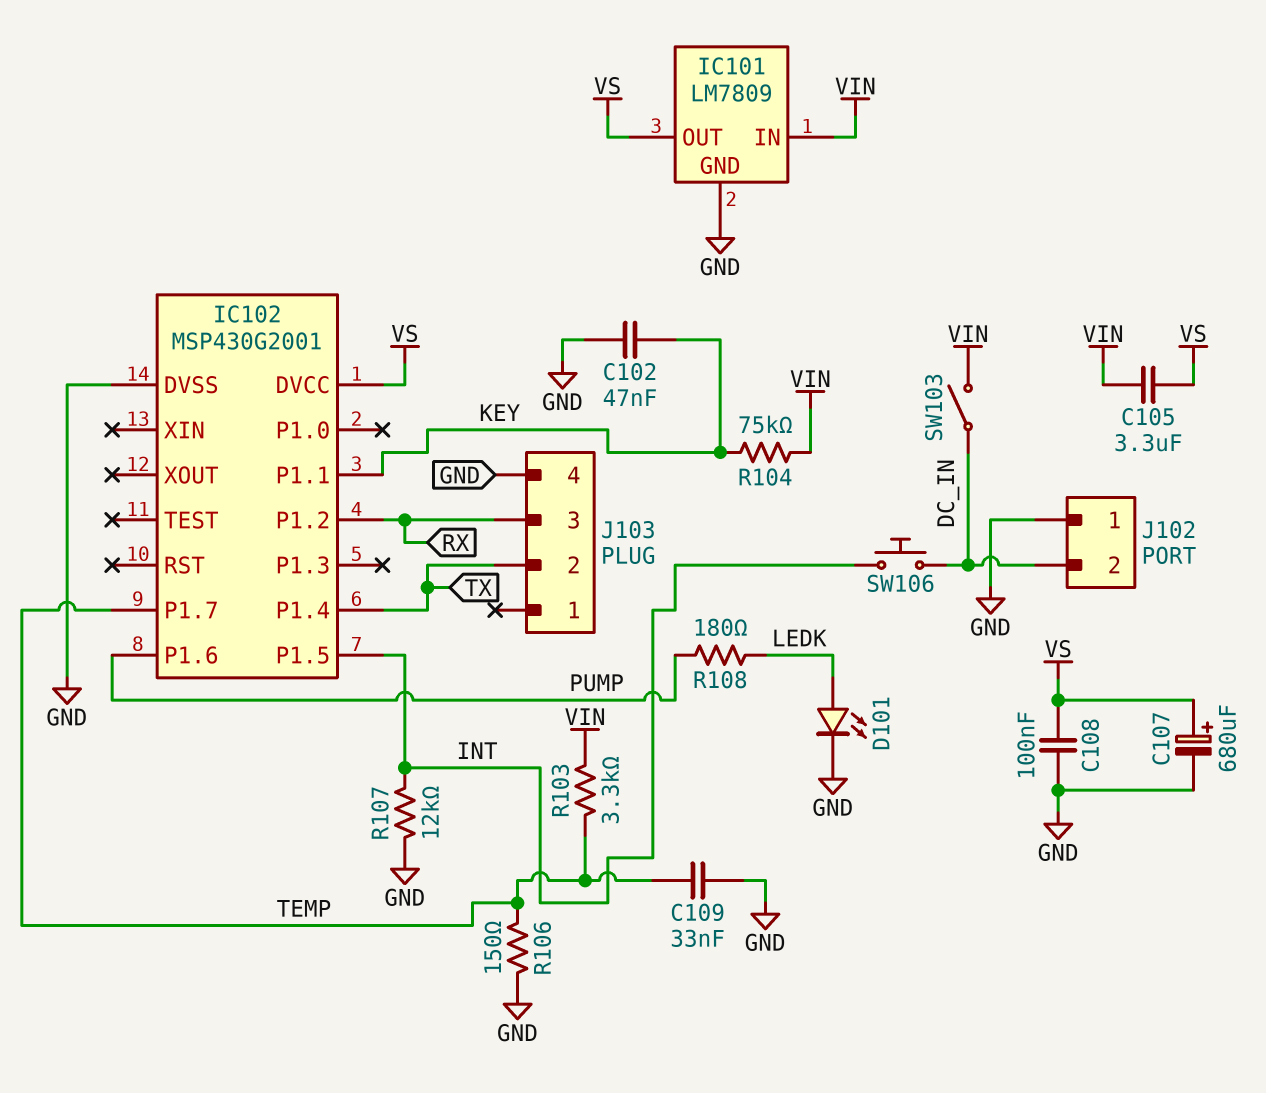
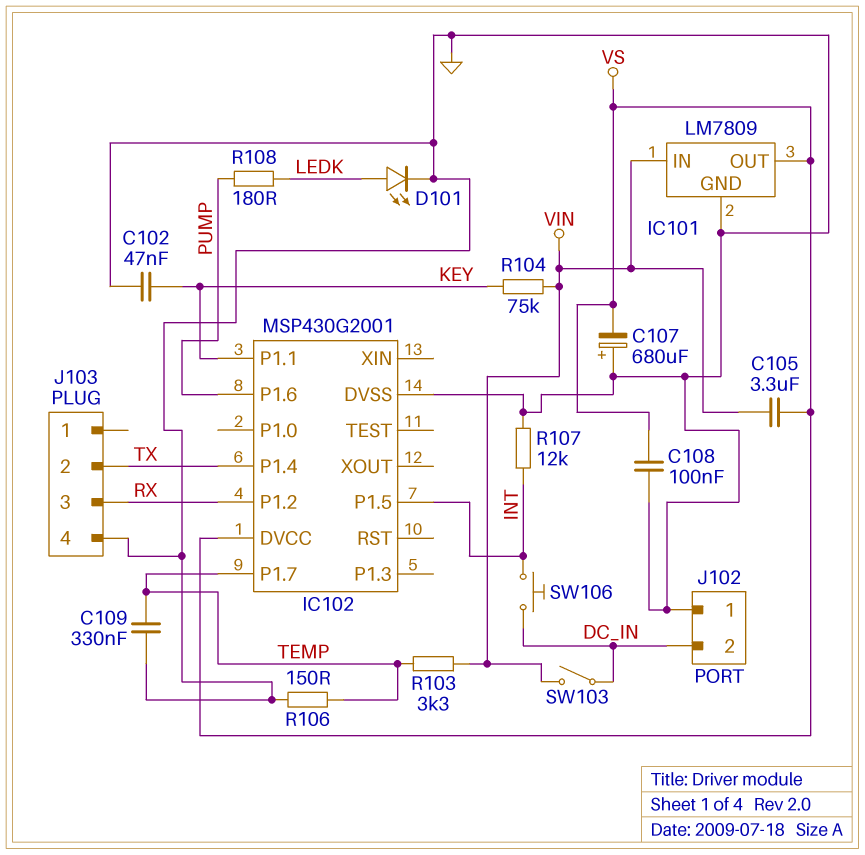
C107: 680uF (plus VS, minus GND) -> 680uF (plus GND, minus VS)
C109: 33nF (GND, TEMP) -> 330nF (GND, TEMP)

